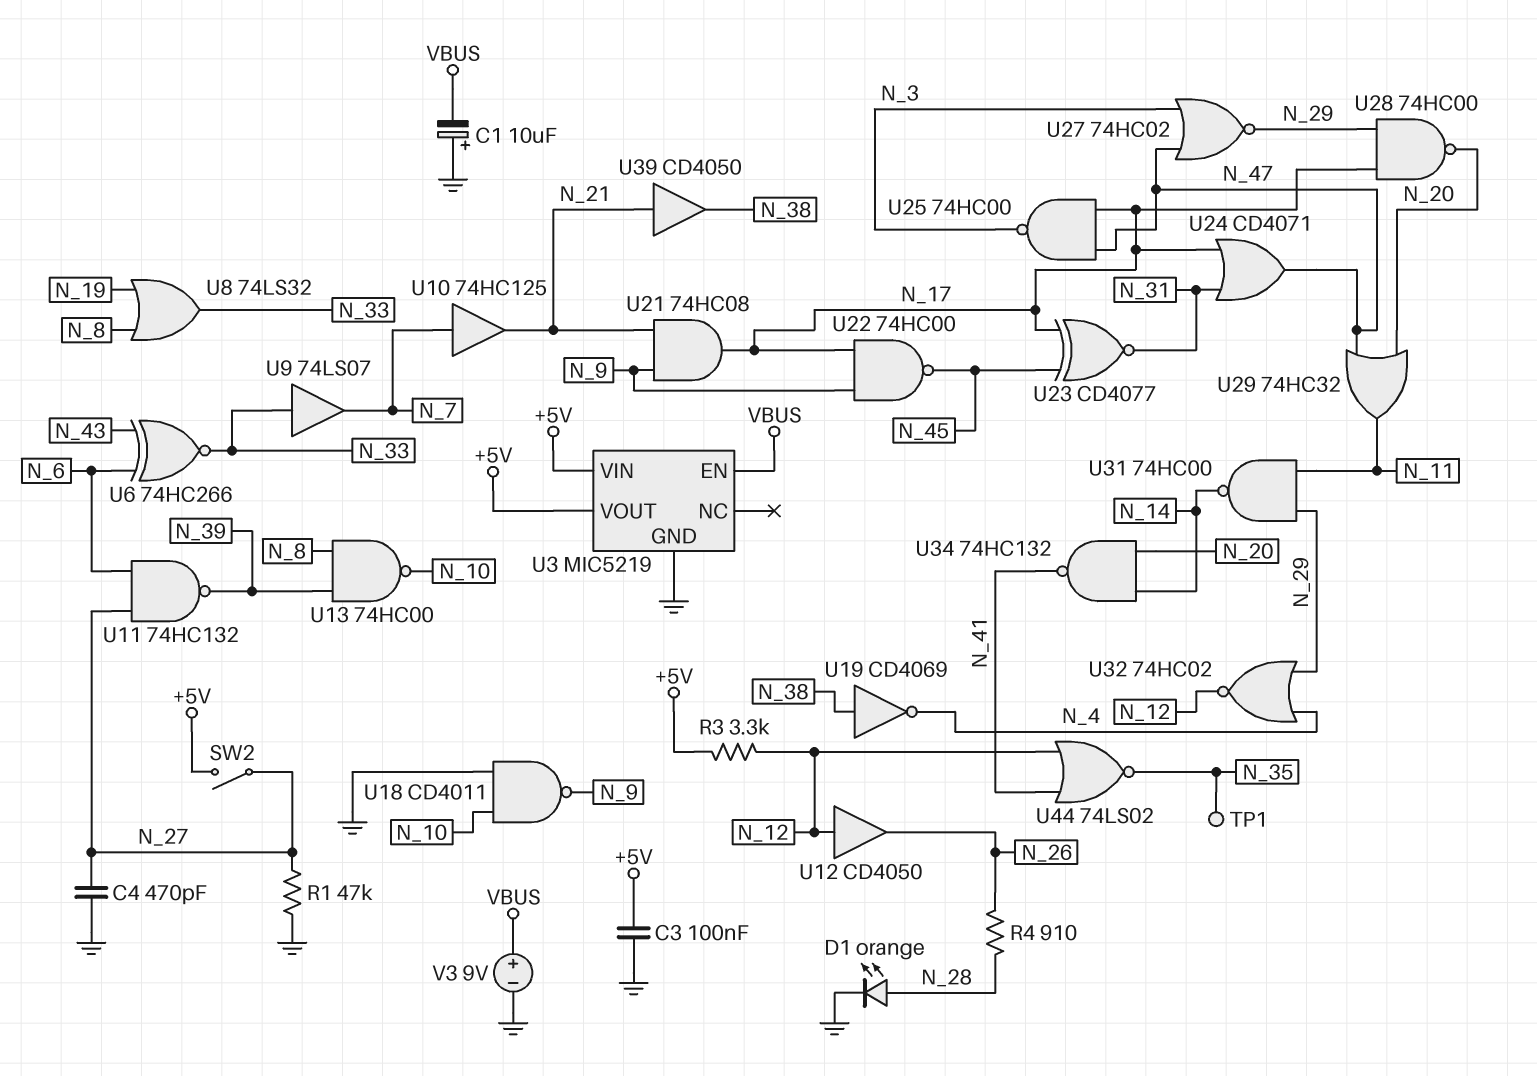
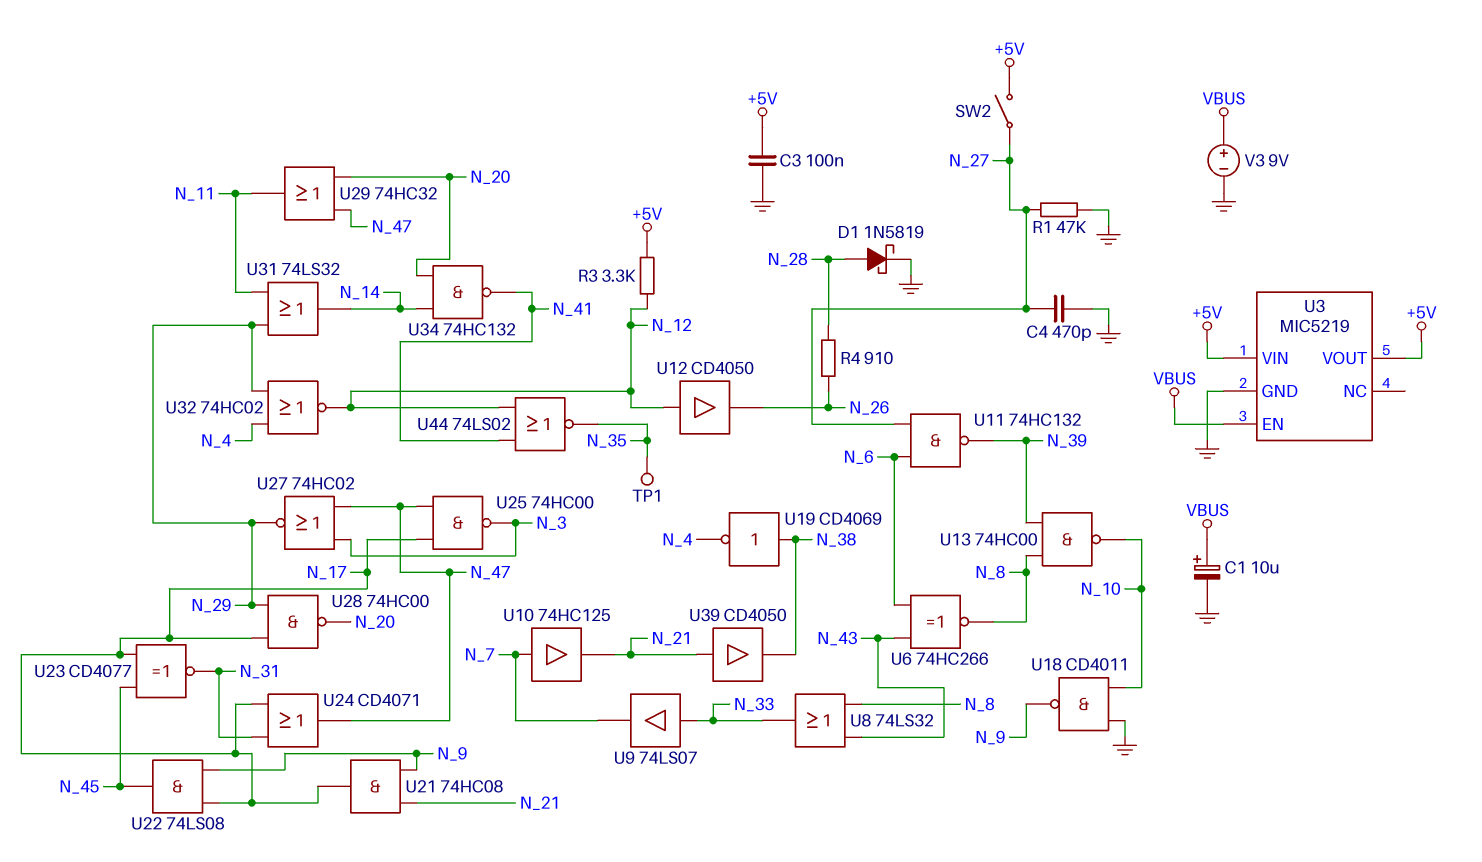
C1: 10uF (plus GND, minus VBUS) -> 10uF (plus VBUS, minus GND)
D1: LED orange (A N_28, K GND) -> schottky 1N5819 (A N_28, K GND)
U6: XNOR 74HC266 (in N_6, in N_43, out N_33) -> XNOR 74HC266 (in N_6, in N_43, out N_8)
U8: OR 74LS32 (in N_8, in N_19, out N_33) -> OR 74LS32 (in N_8, in N_43, out N_33)
U22: NAND 74HC00 (in N_9, in N_17, out N_45) -> AND 74LS08 (in N_9, in N_17, out N_45)
U31: NAND 74HC00 (in N_11, in N_29, out N_14) -> OR 74LS32 (in N_11, in N_29, out N_14)

